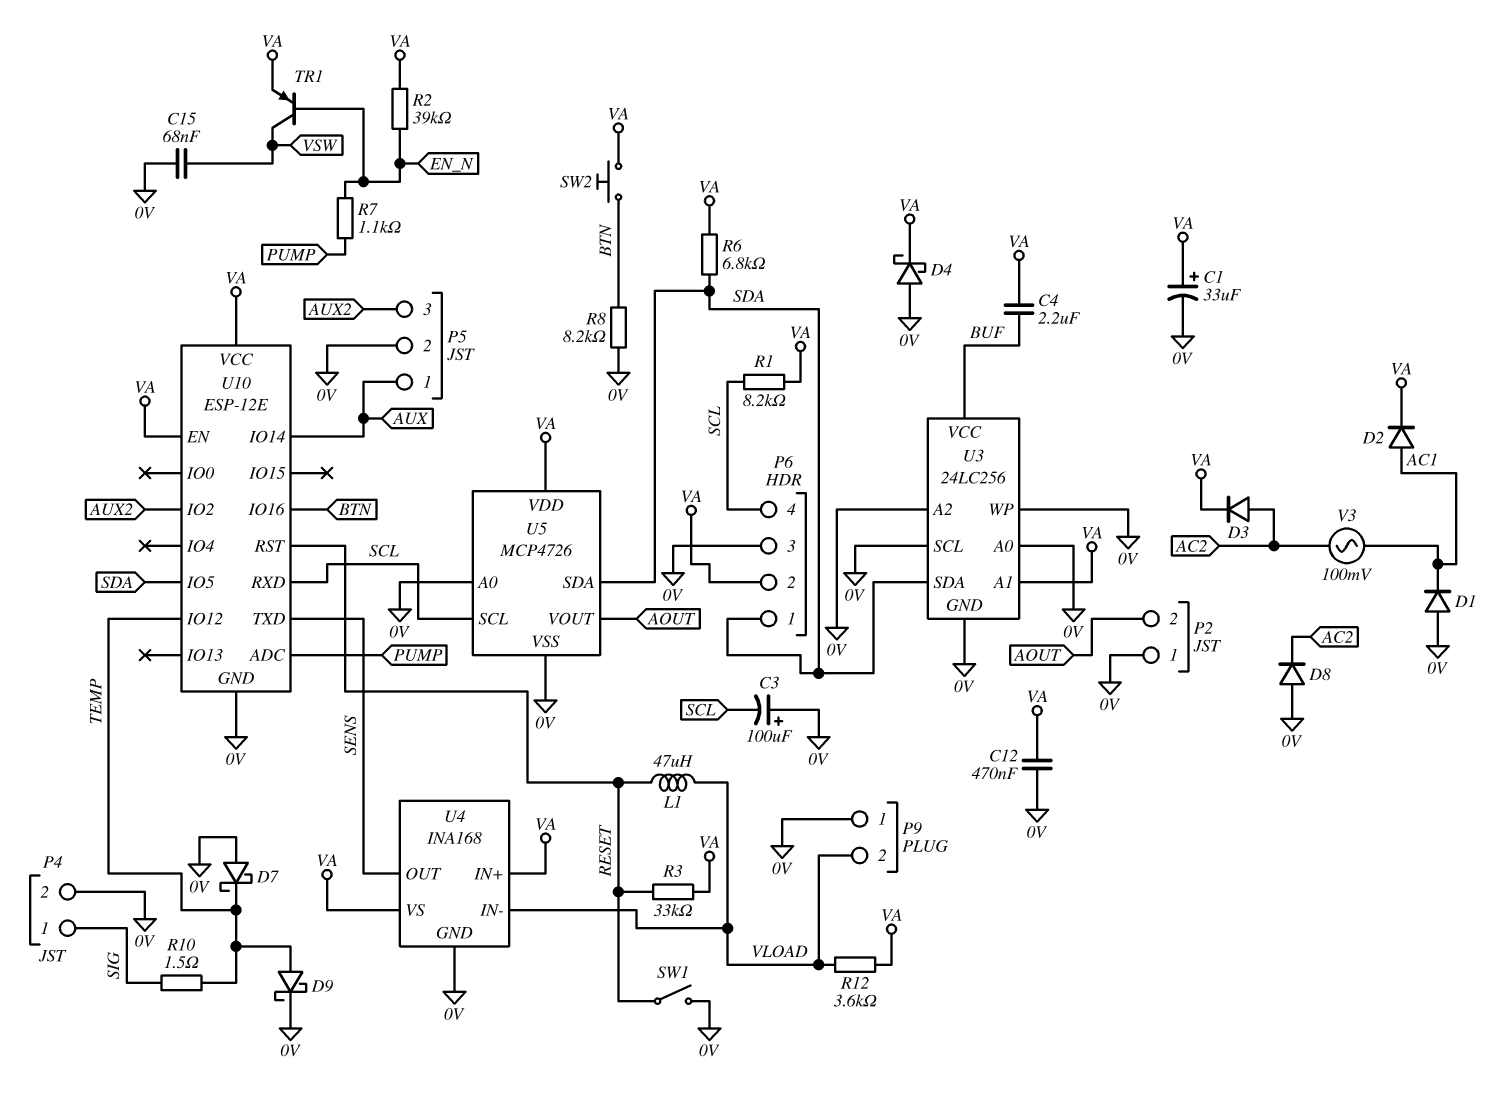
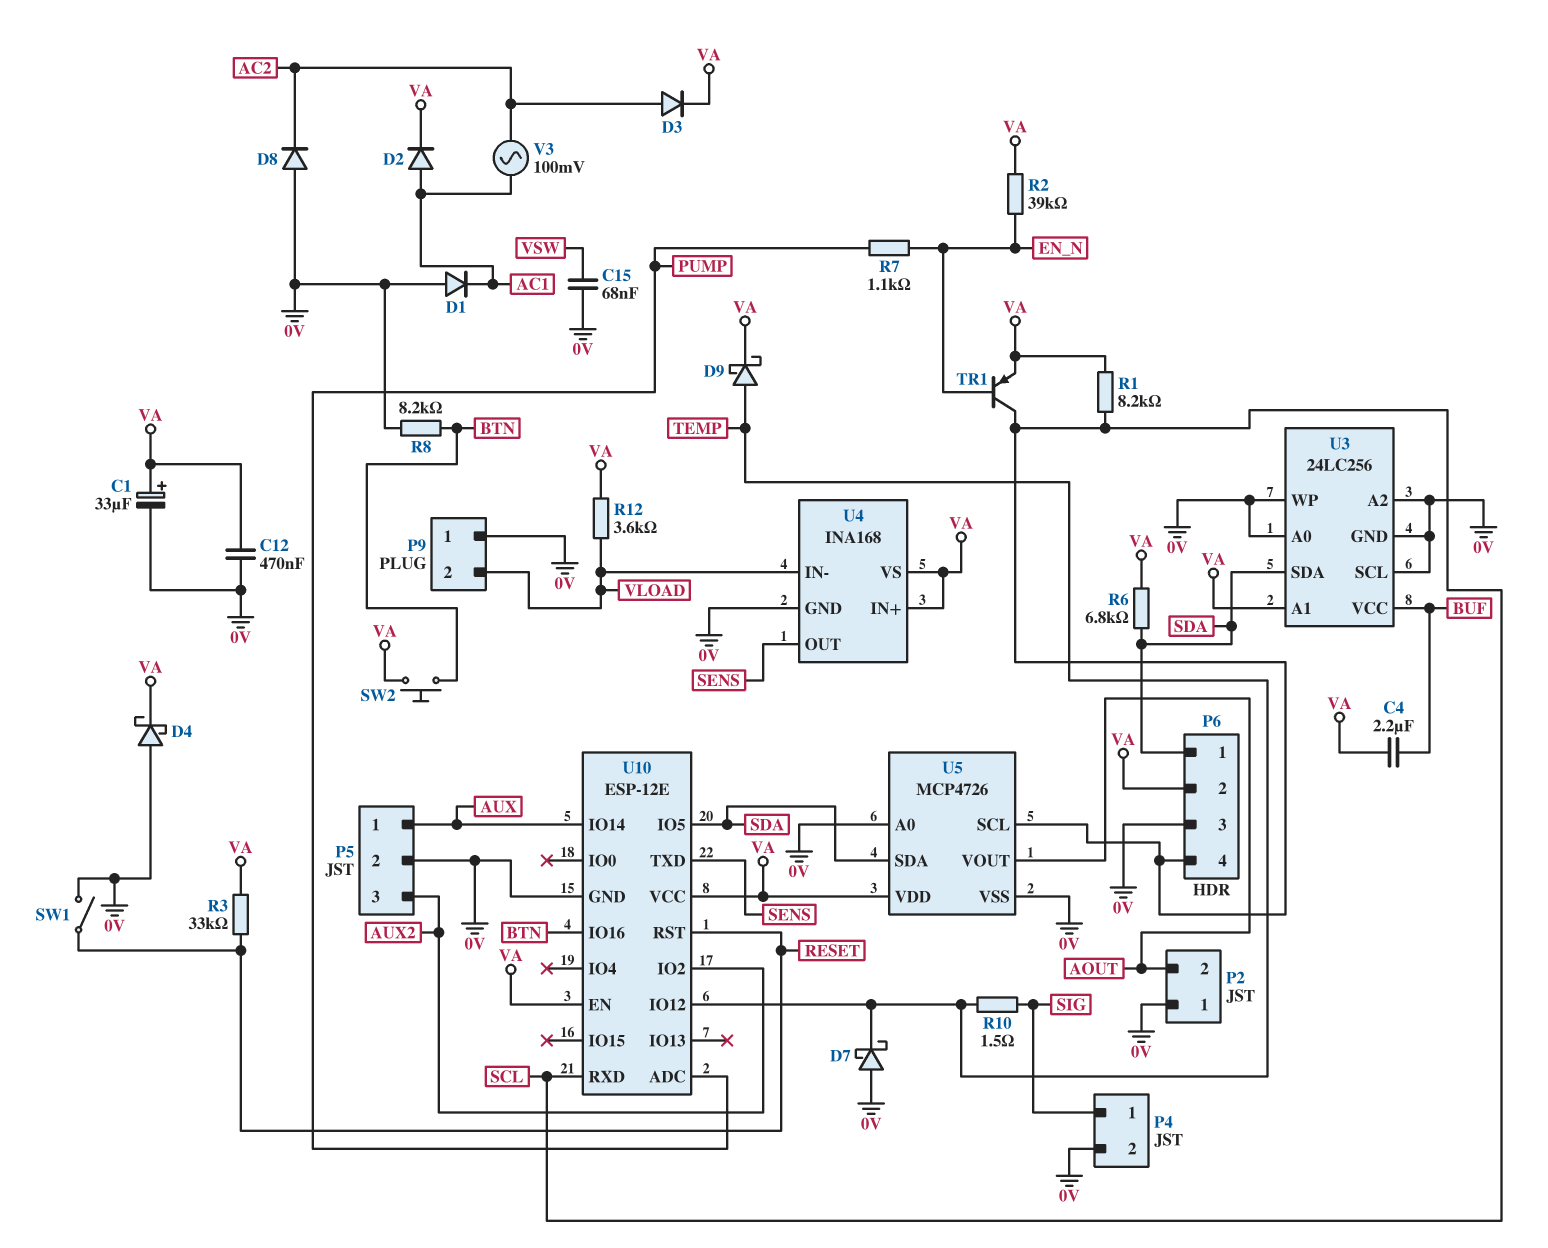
C3: 100uF (plus 0V, minus SCL) -> none
D9: schottky (A TEMP, K 0V) -> schottky (A TEMP, K VA)
L1: 47uH (RESET, VLOAD) -> none
TR1: PNP (B EN_N, C VSW, E VA) -> PNP (B EN_N, C SCL, E VA)

